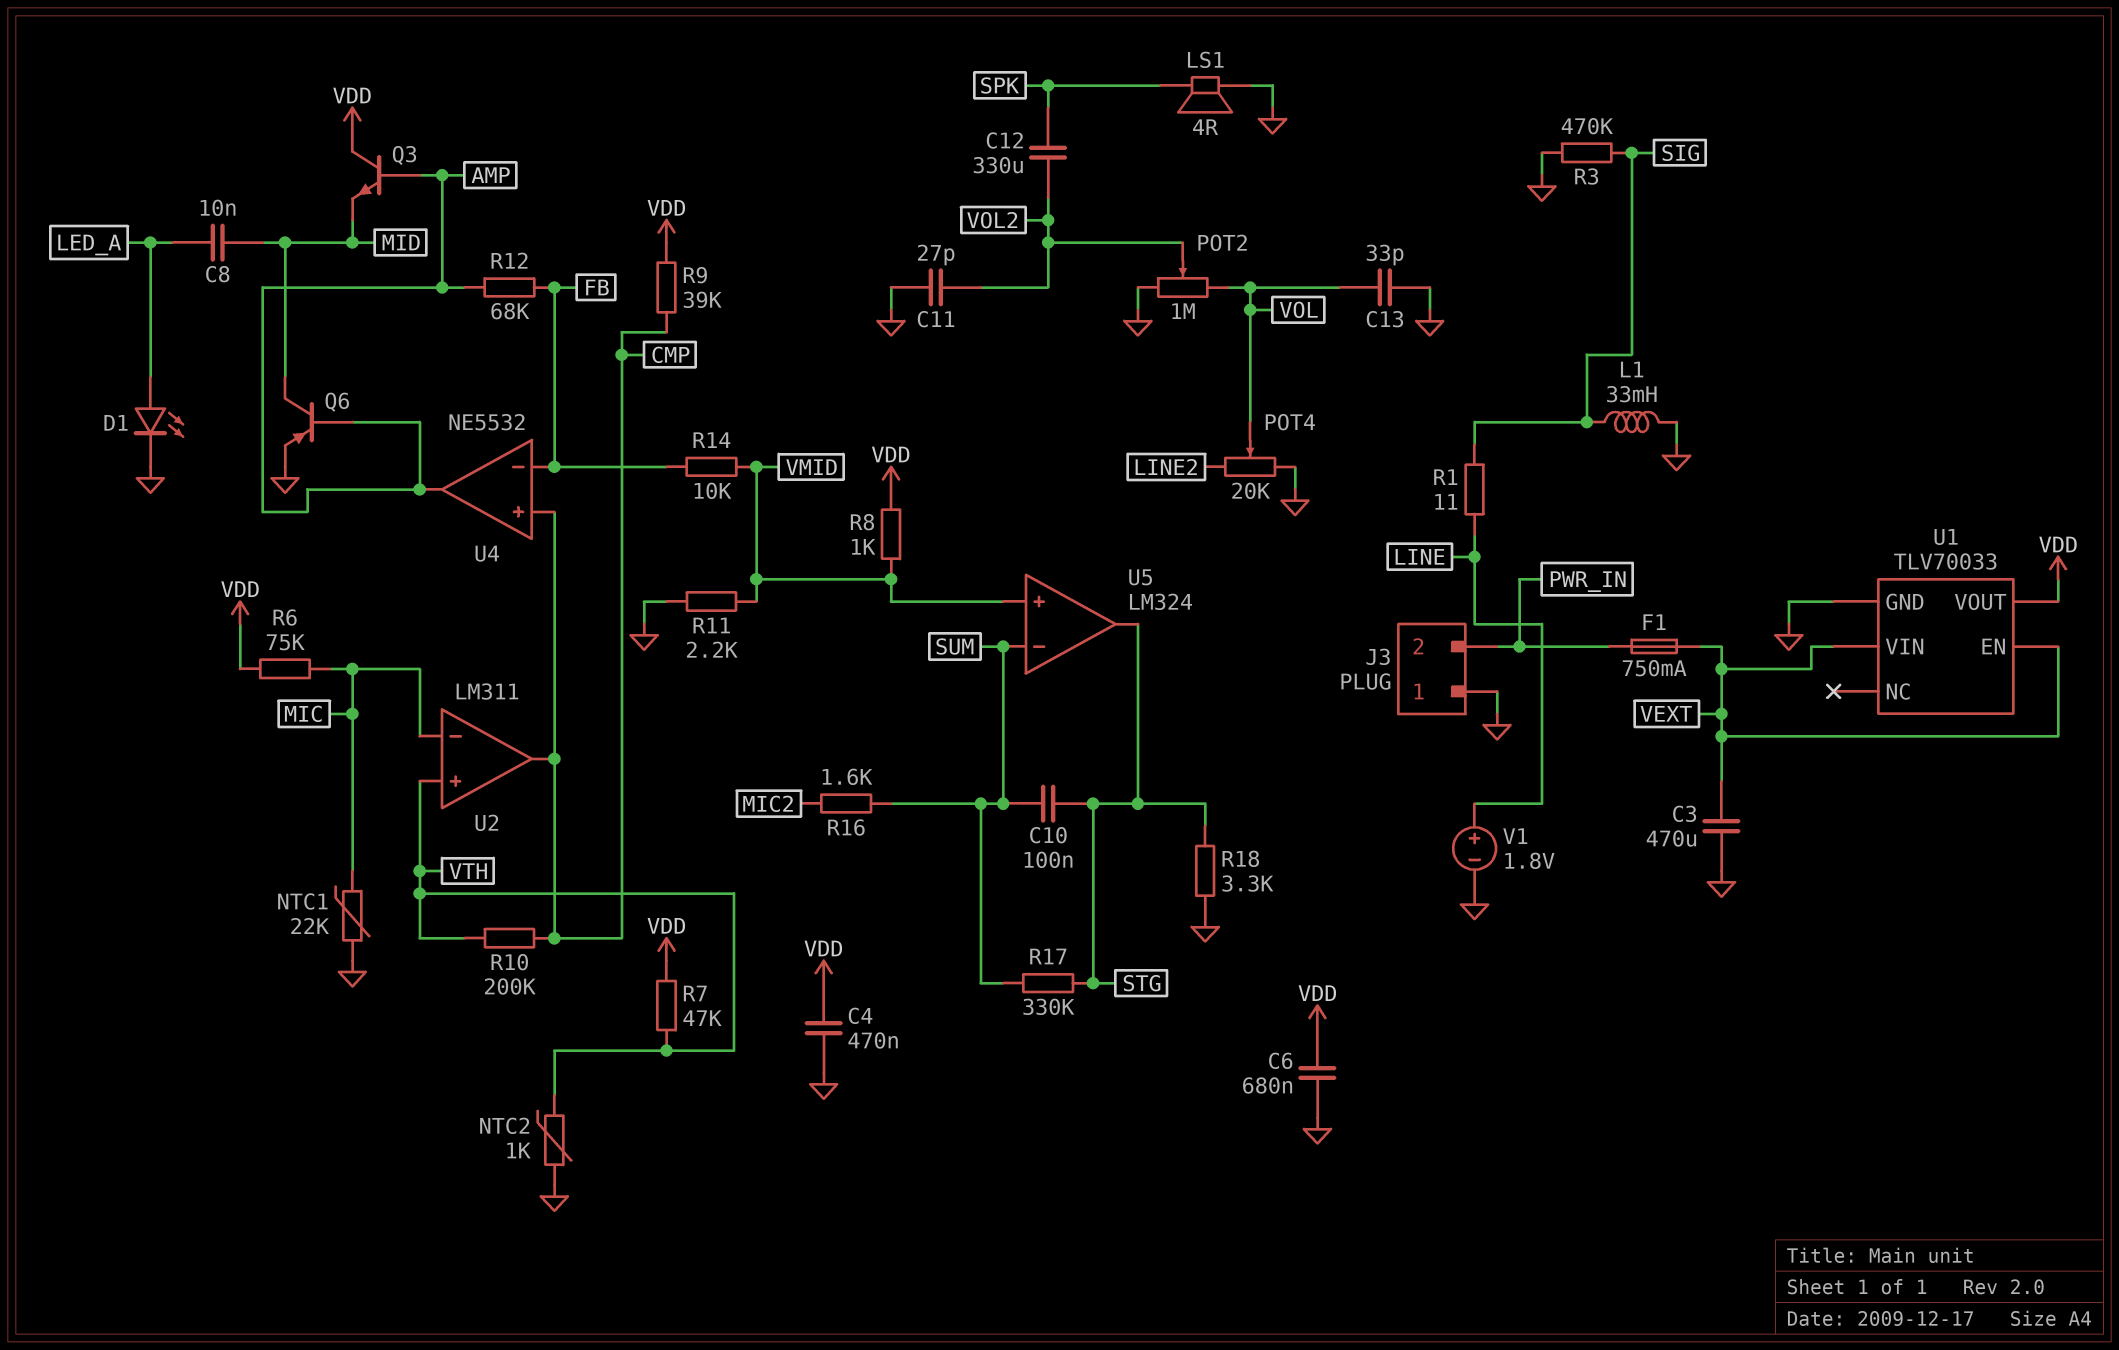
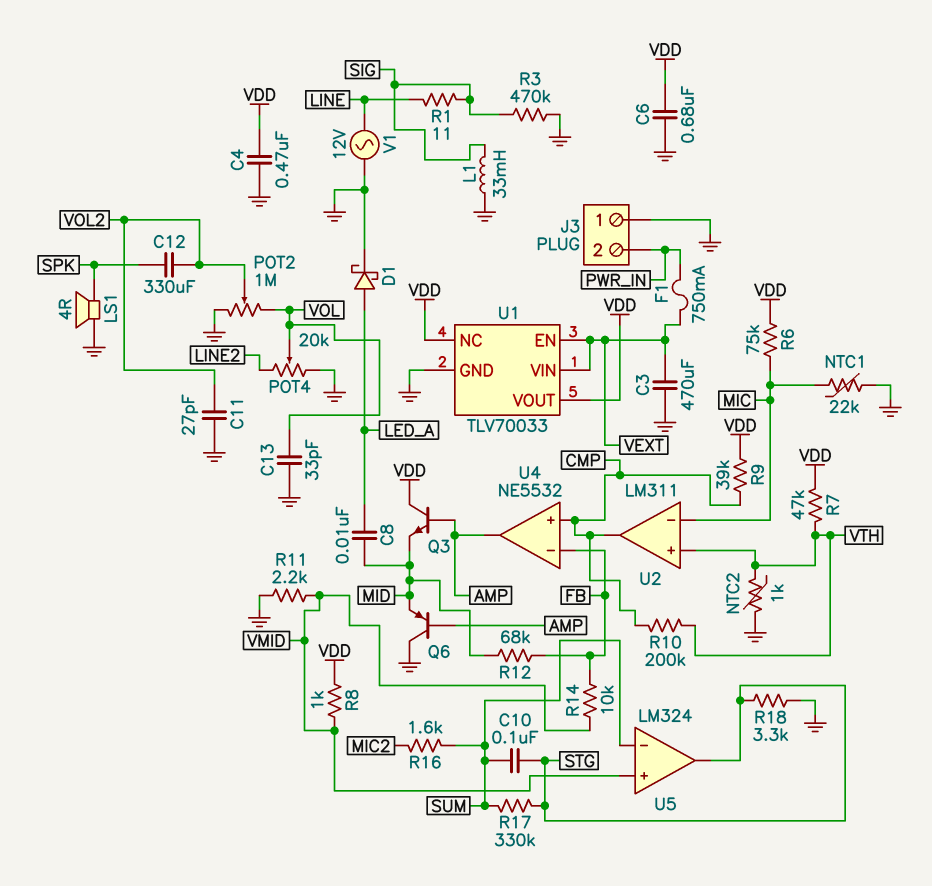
D1: LED (A LED_A, K GND) -> schottky (A LED_A, K GND)
Q6: PNP (B AMP, C MID, E GND) -> PNP (B AMP, C GND, E MID)
R12: 68k (AMP, FB) -> 68k (FB, MID)
U1 pin NC: none -> VDD
V1: 1.8V (plus LINE, minus GND) -> AC 12V (GND, LINE)

